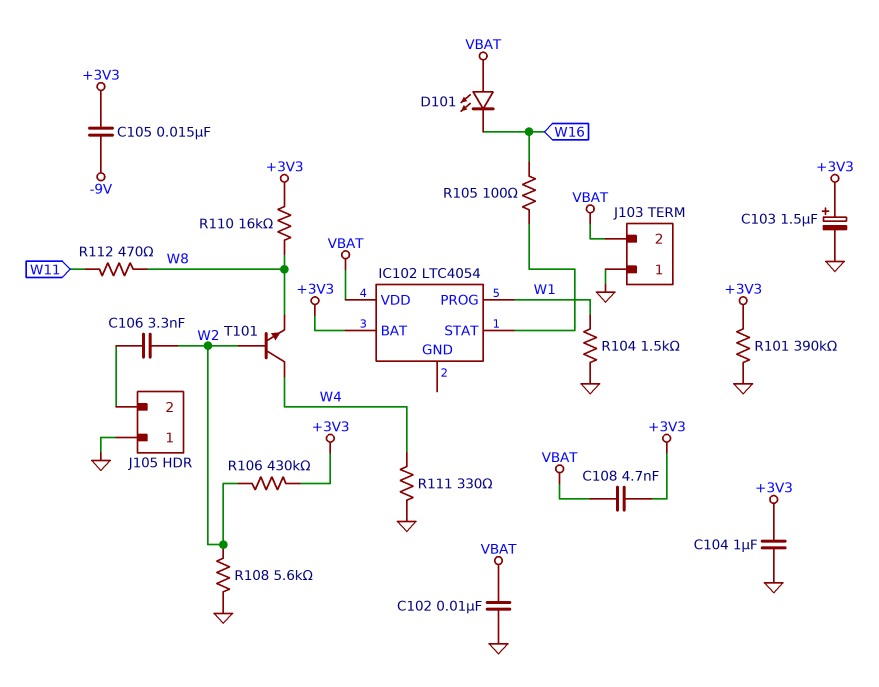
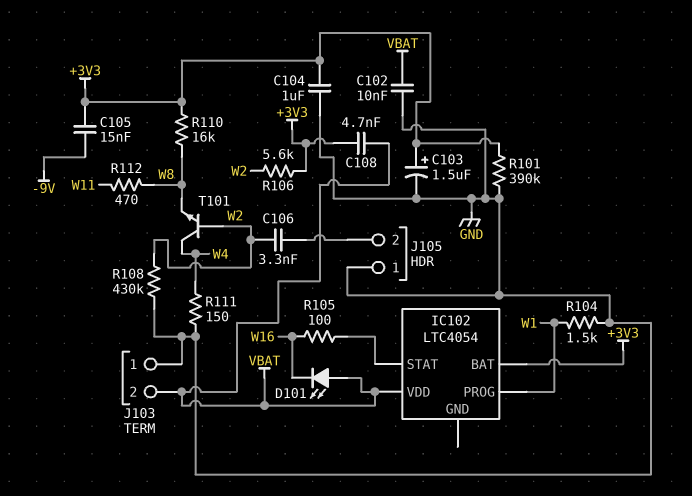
R106: 430k (+3V3, W2) -> 5.6k (+3V3, W2)
R108: 5.6k (GND, W2) -> 430k (GND, W2)
R111: 330 (GND, W4) -> 150 (GND, W4)

